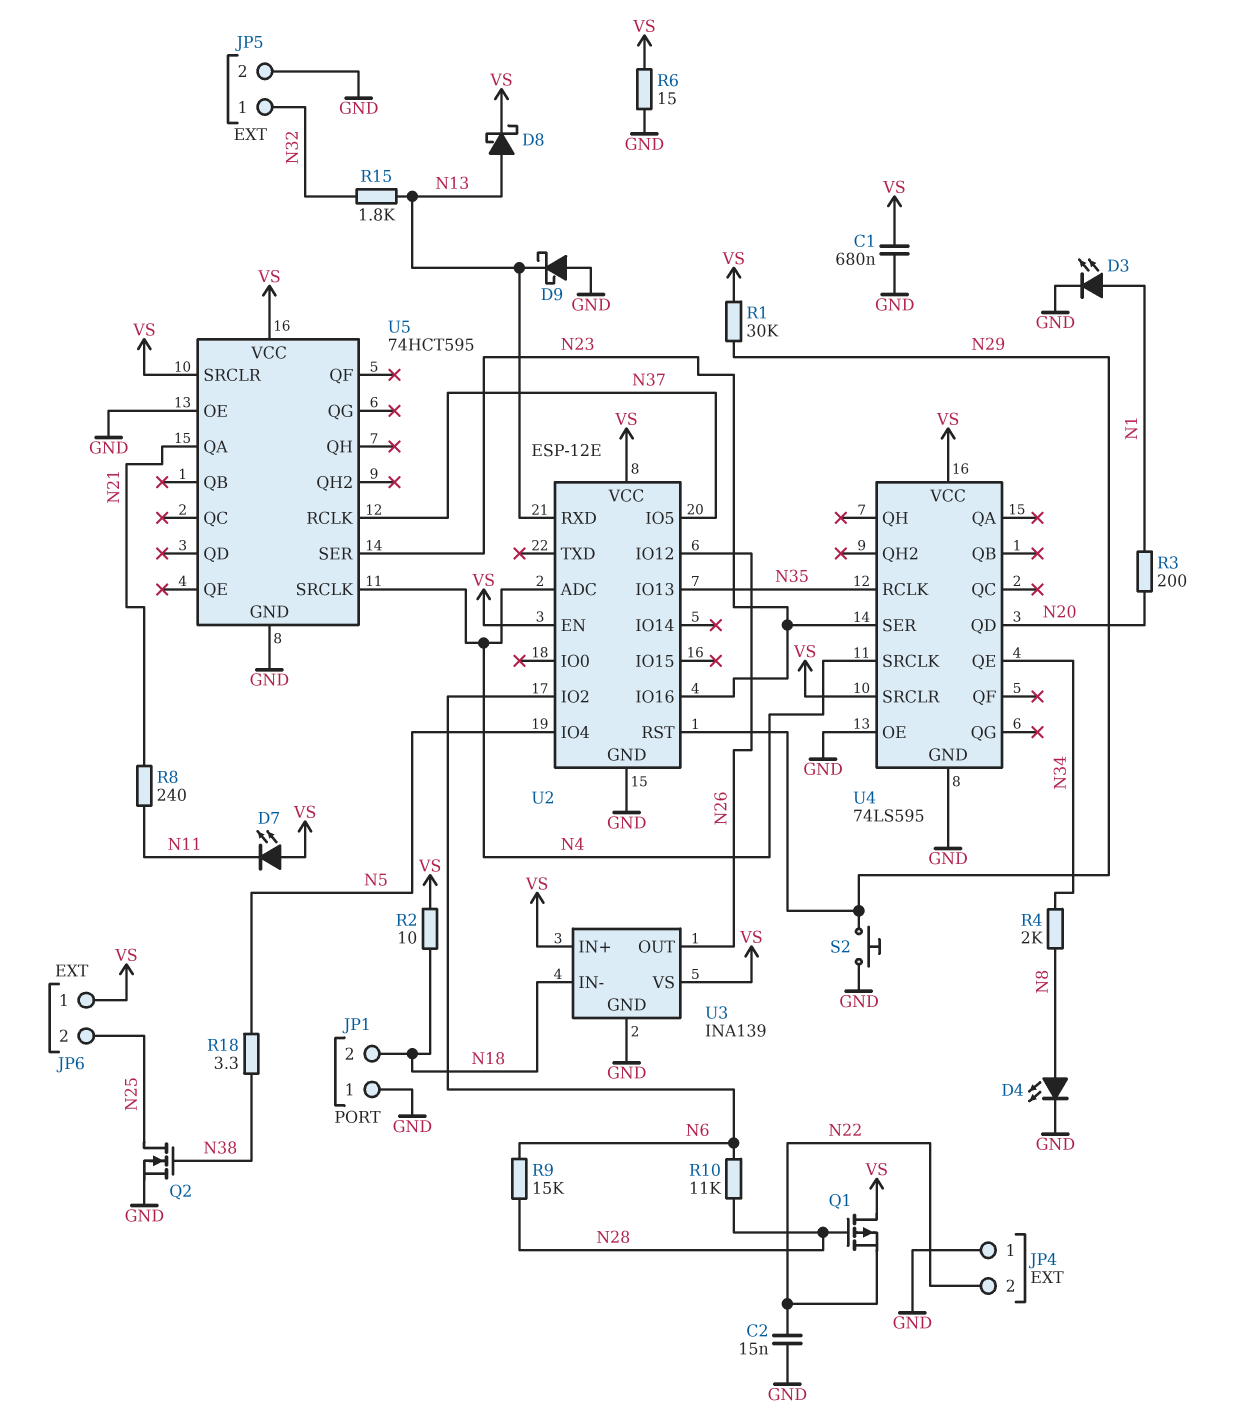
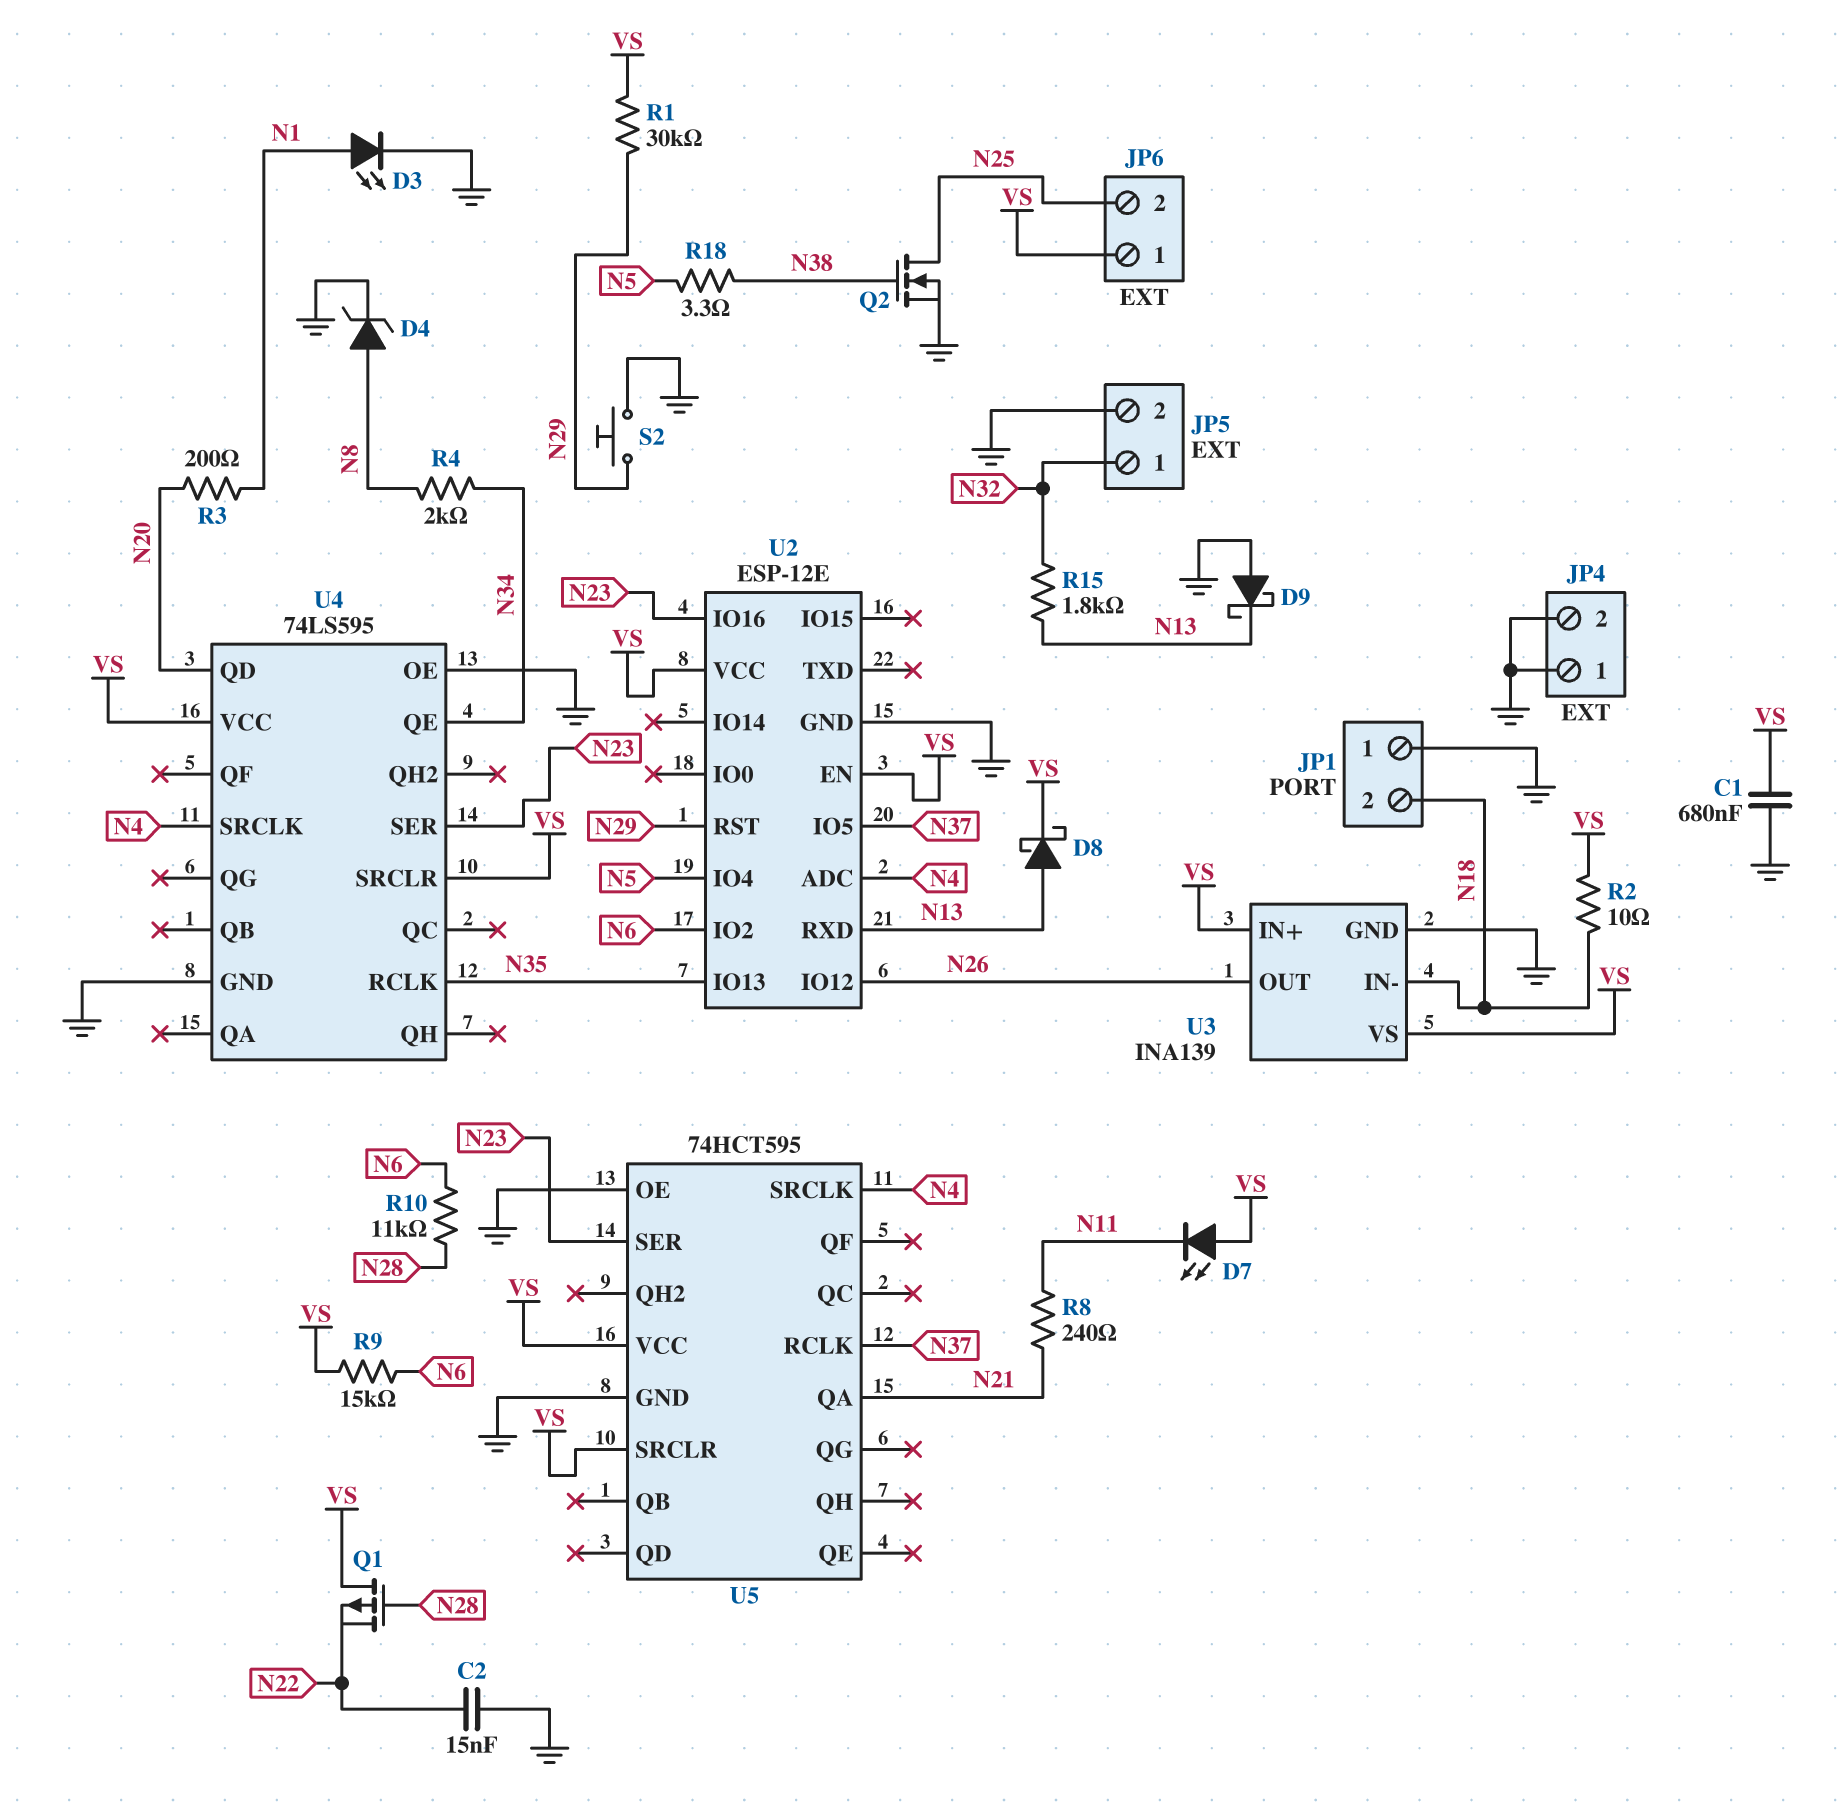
D4: LED (A N8, K GND) -> zener (A N8, K GND)
JP4 pin 2: N22 -> GND
R6: 15 (GND, VS) -> none
R9: 15k (N6, N28) -> 15k (N6, VS)

